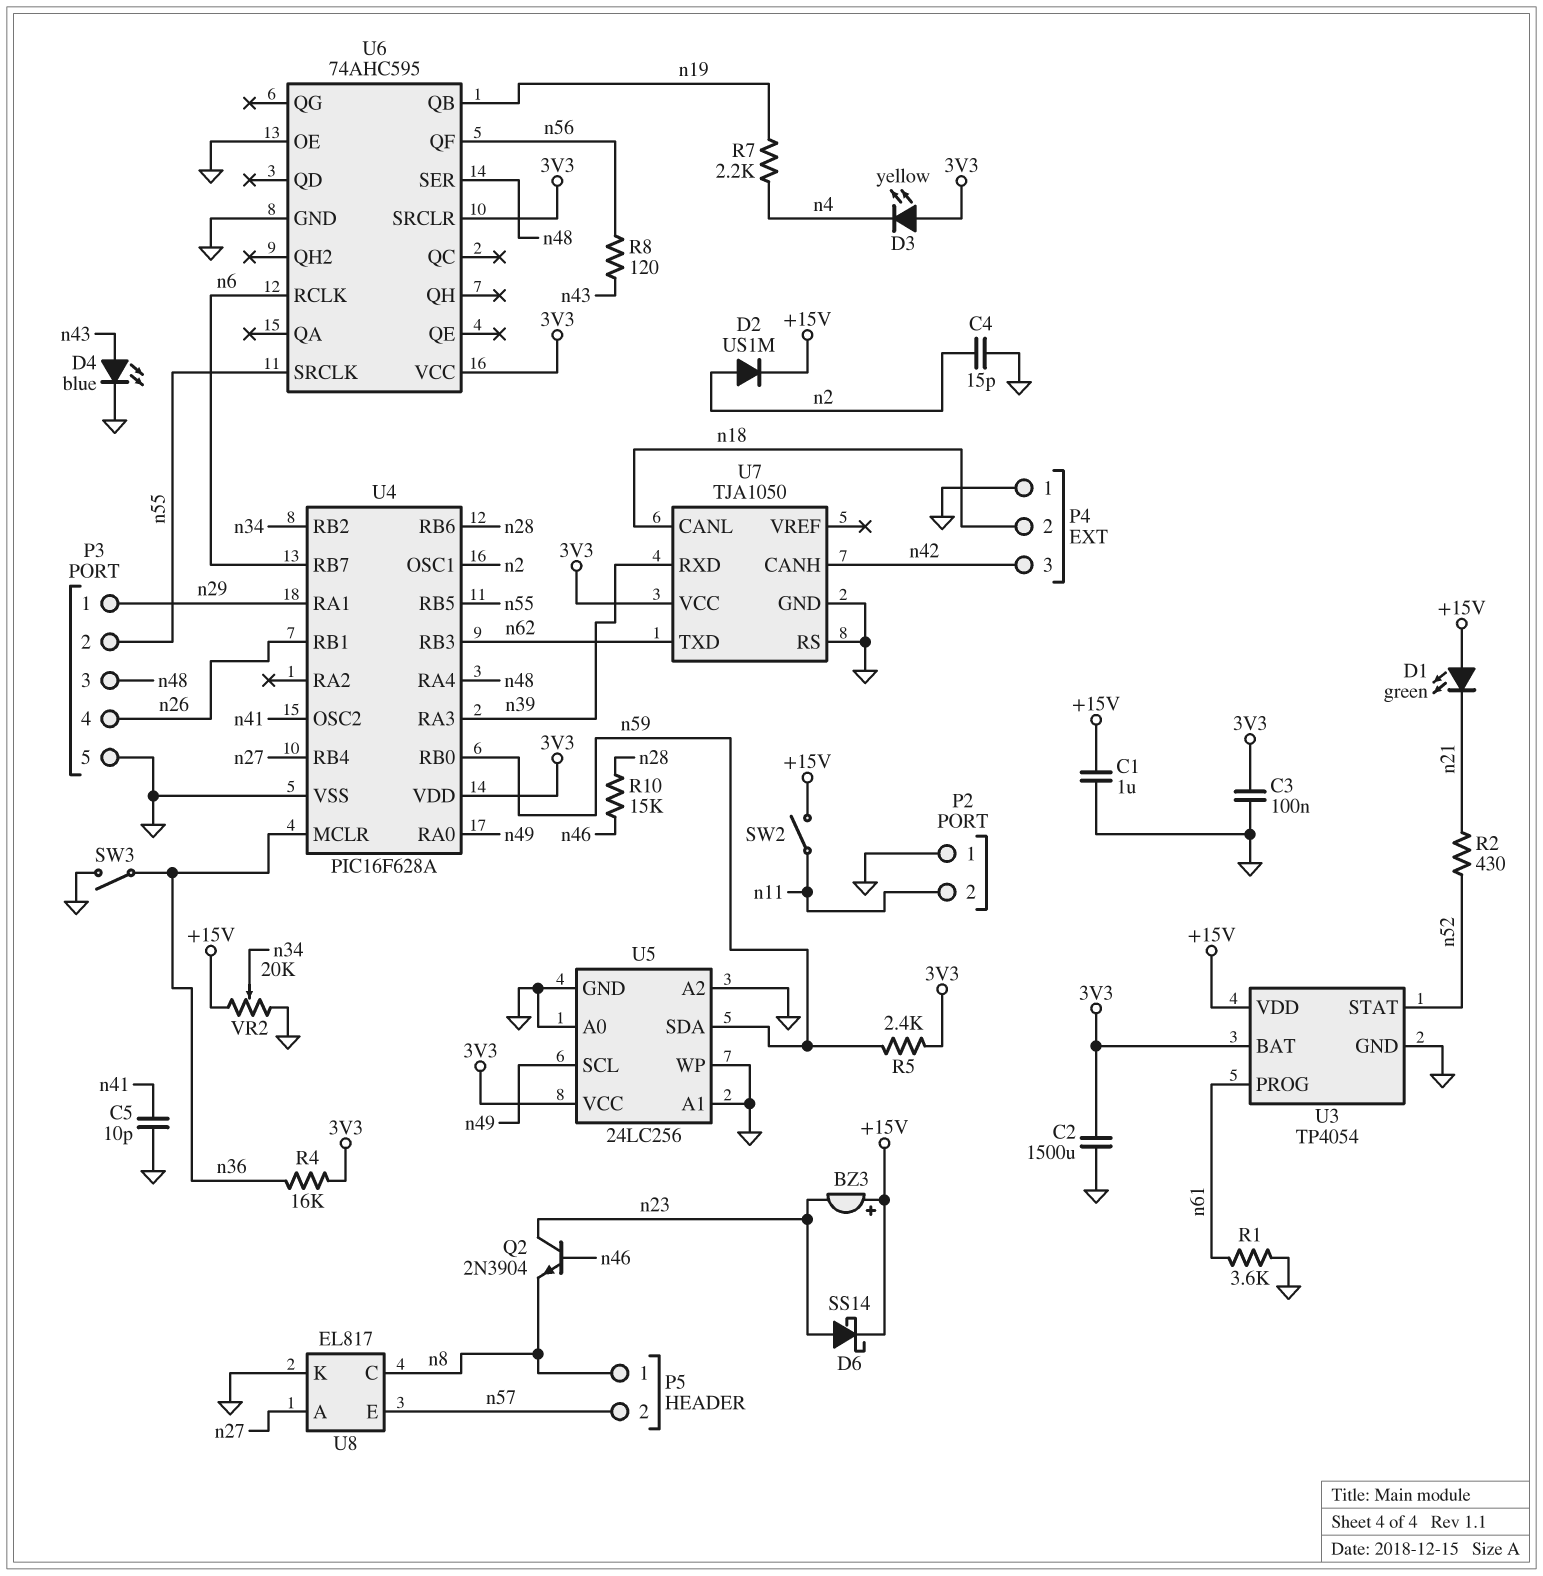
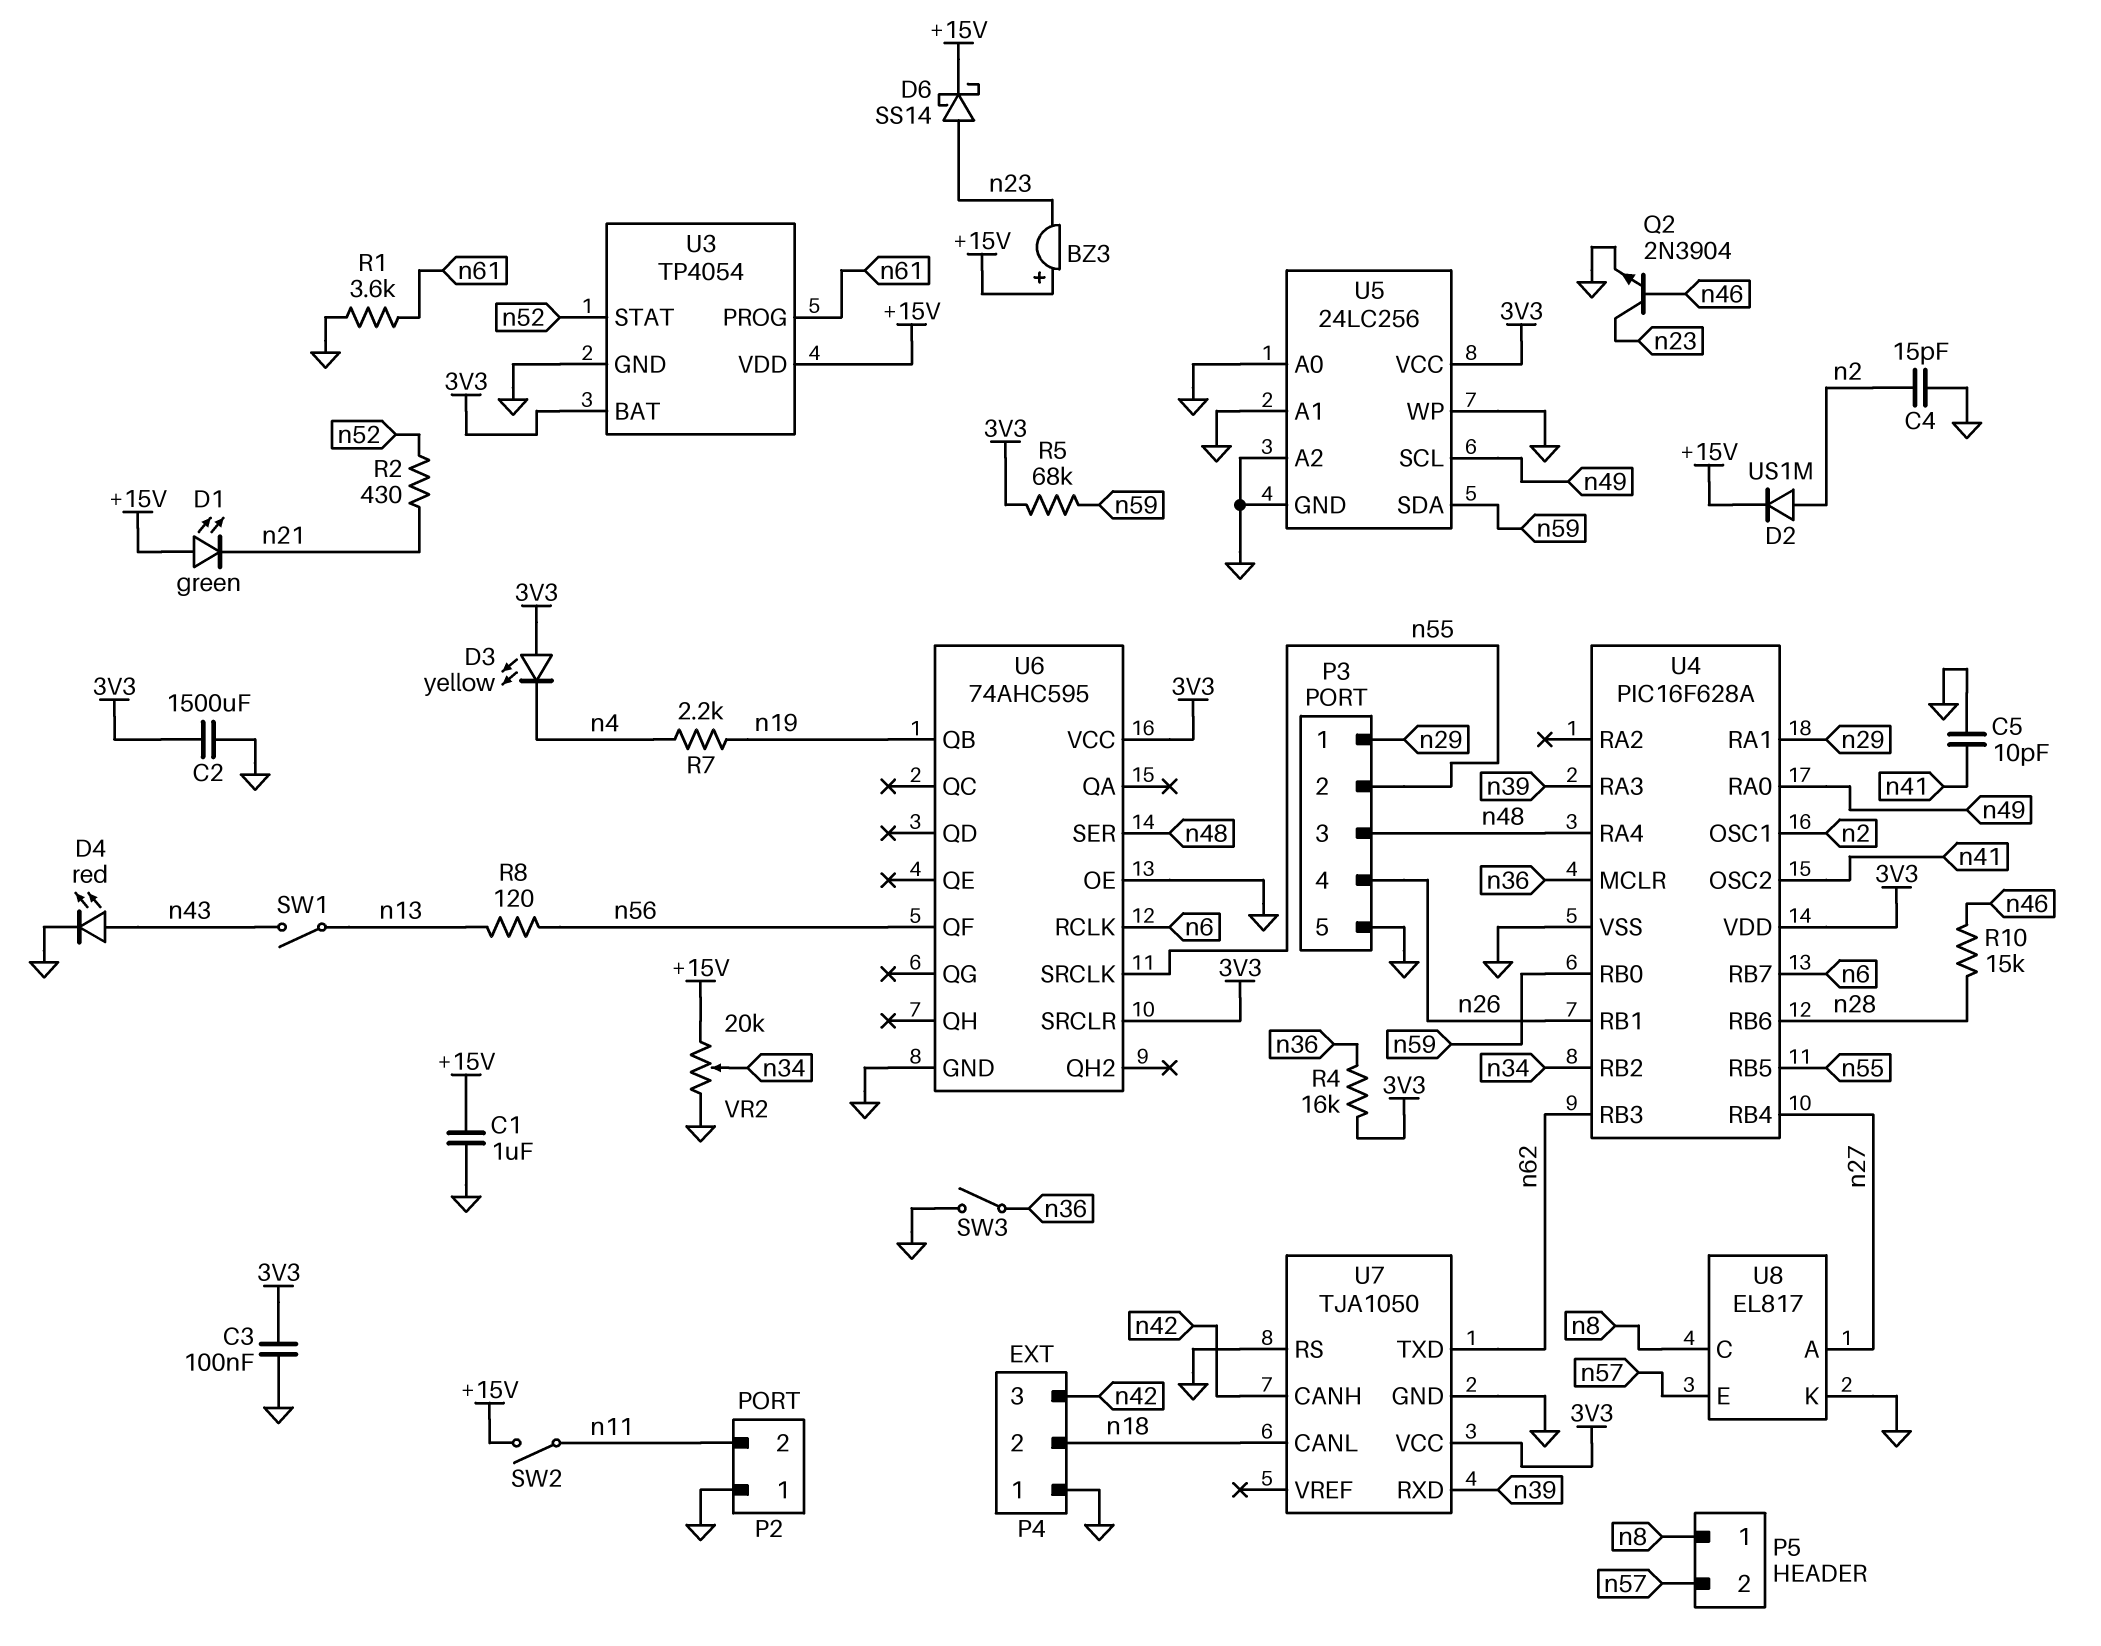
D4: LED blue (A n43, K GND) -> LED red (A n43, K GND)
Q2: NPN 2N3904 (B n46, C n23, E n8) -> NPN 2N3904 (B n46, C n23, E GND)
R5: 2.4k (3V3, n59) -> 68k (3V3, n59)
R8: 120 (n43, n56) -> 120 (n13, n56)
SW1: none -> switch (n13, n43)

